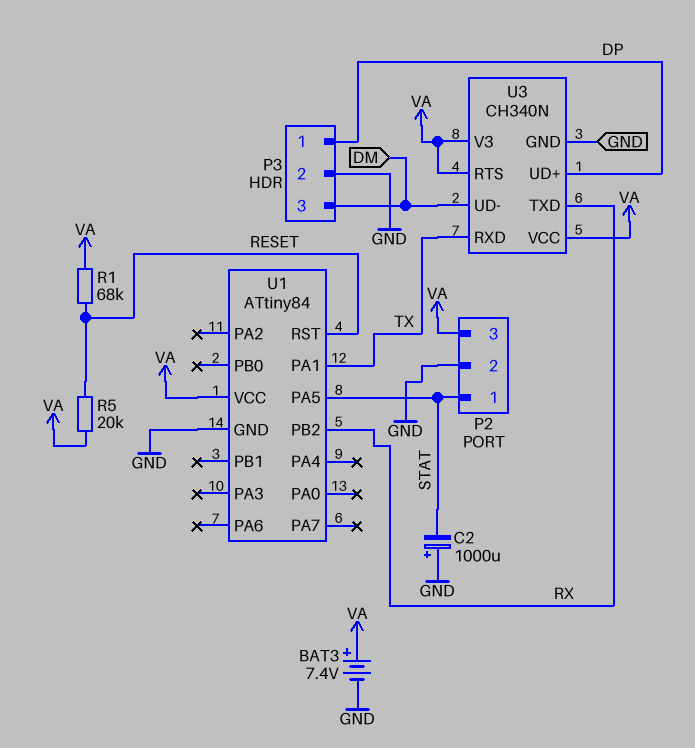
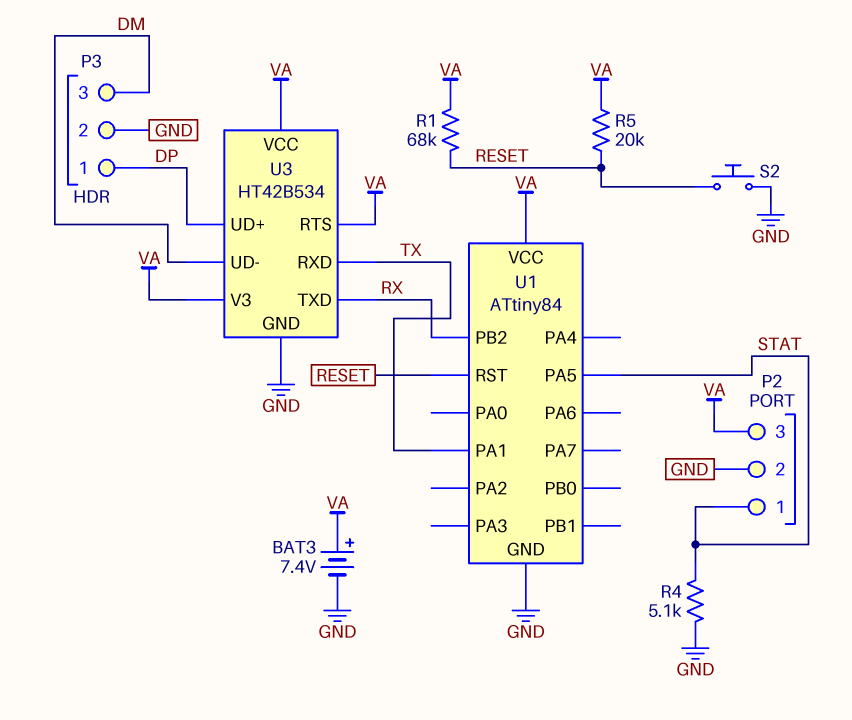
C2: 1000uF (plus GND, minus STAT) -> none
R4: none -> 5.1k (GND, STAT)
S2: none -> button (GND, RESET)
U3: CH340N -> HT42B534

